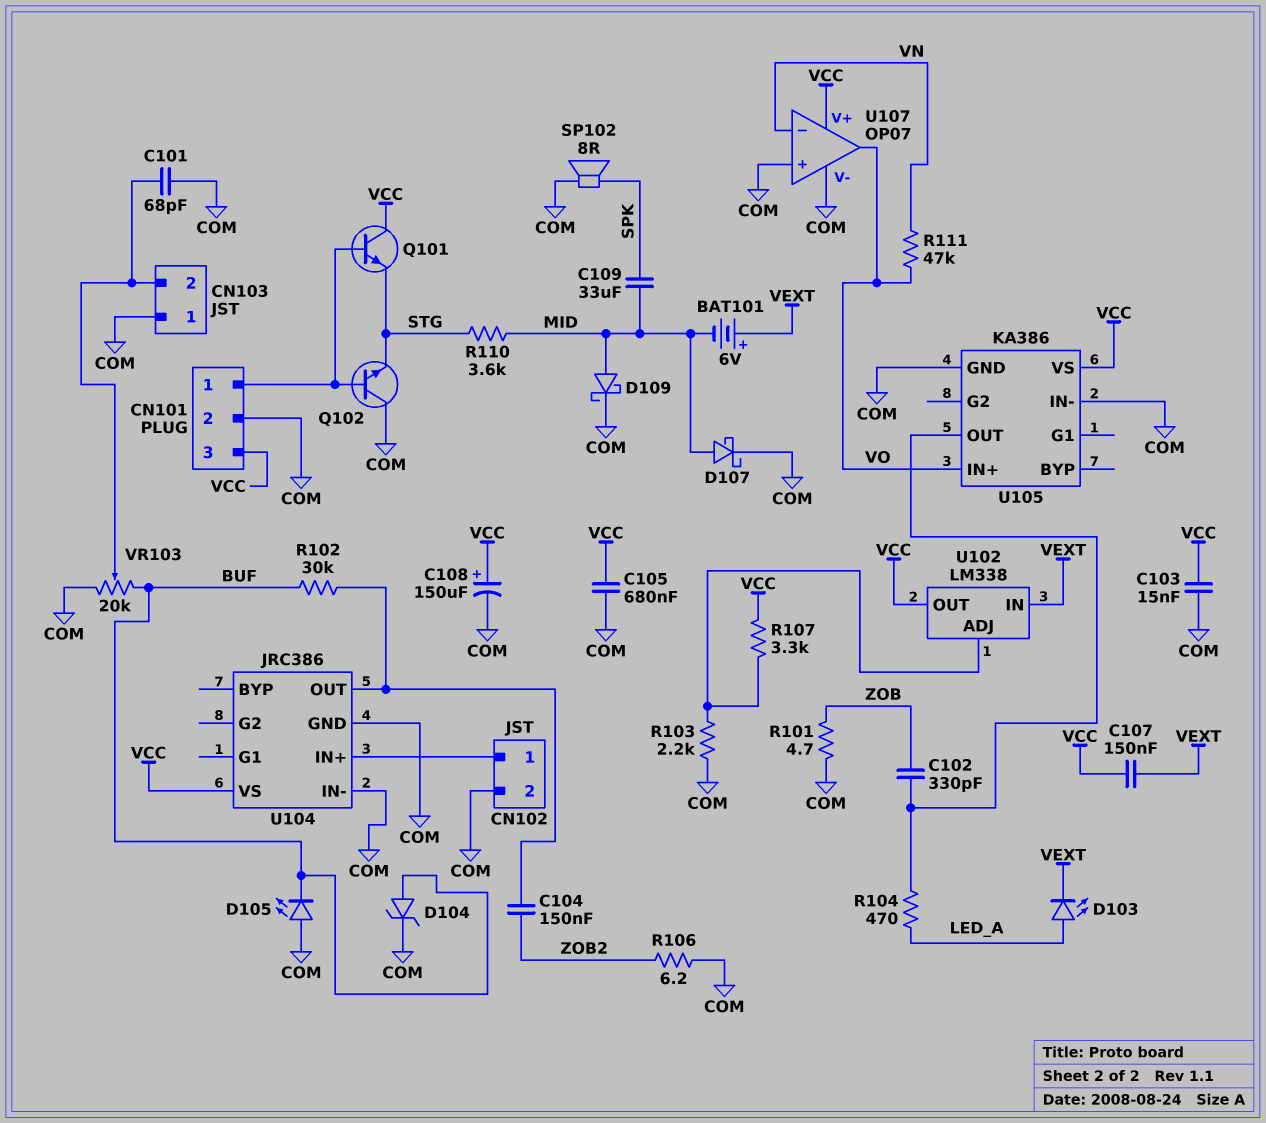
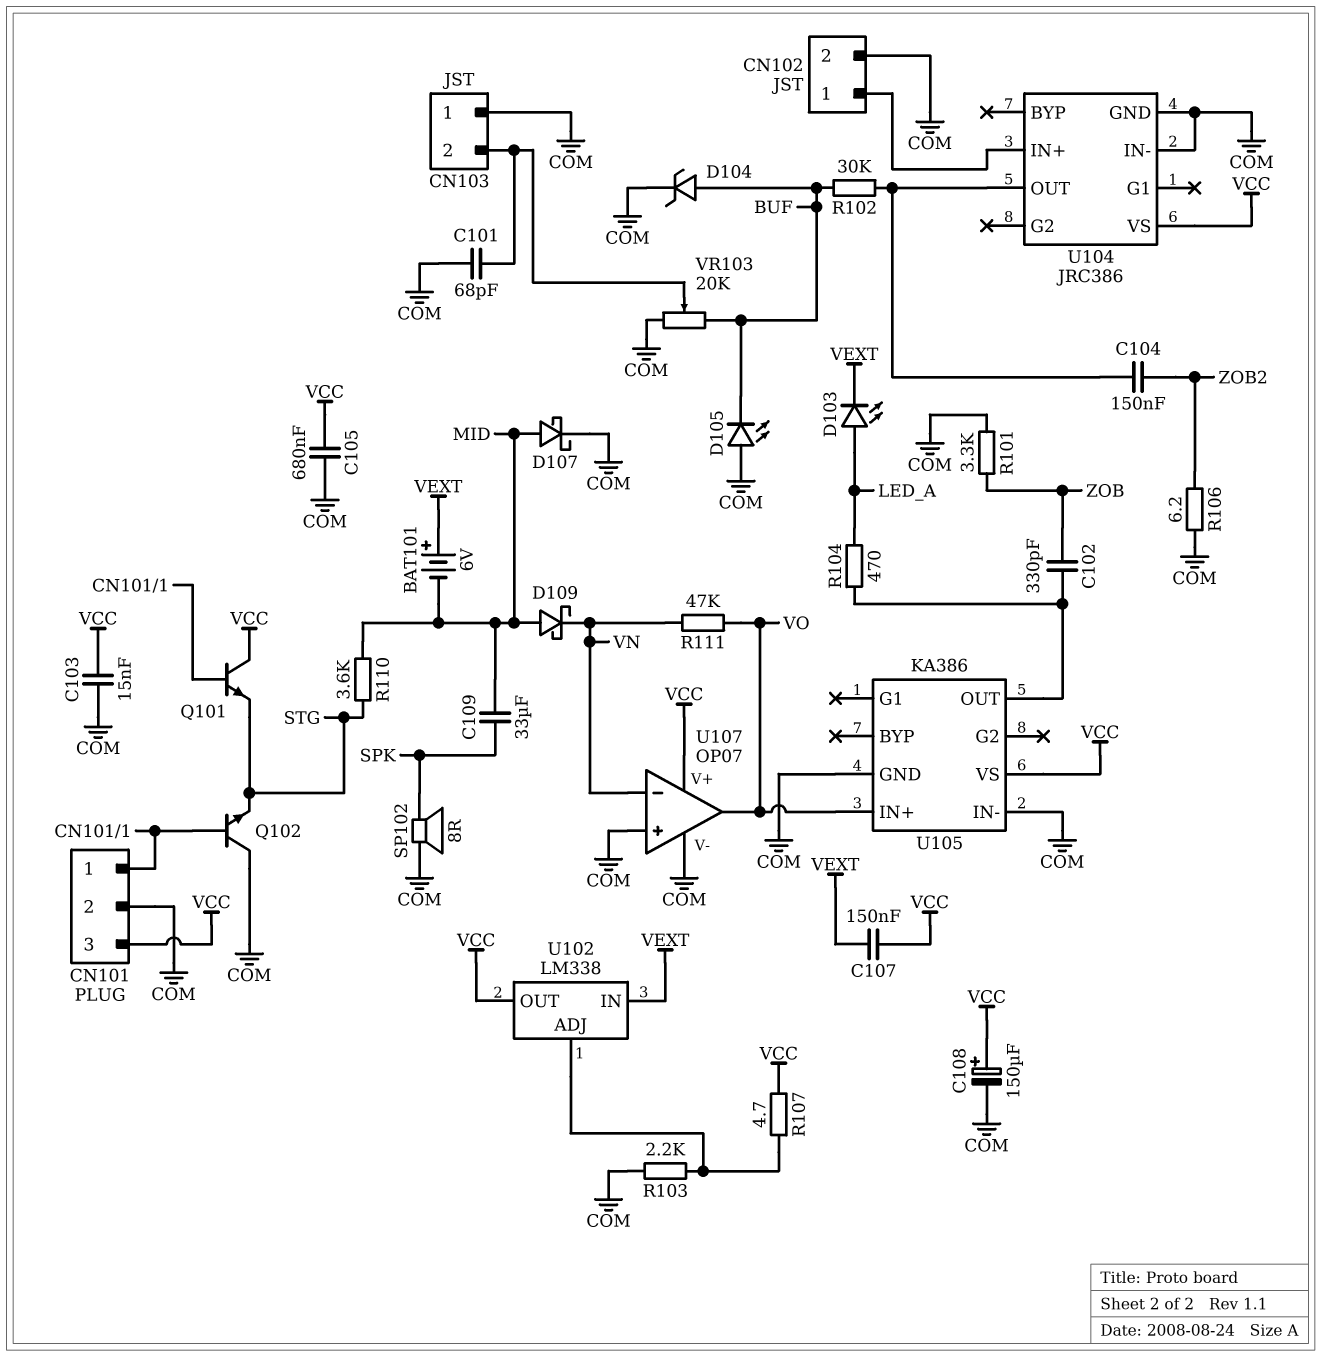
D109: schottky (A MID, K COM) -> schottky (A MID, K VN)
R101: 4.7 (COM, ZOB) -> 3.3k (COM, ZOB)
R107: 3.3k (U102/ADJ, VCC) -> 4.7 (U102/ADJ, VCC)

